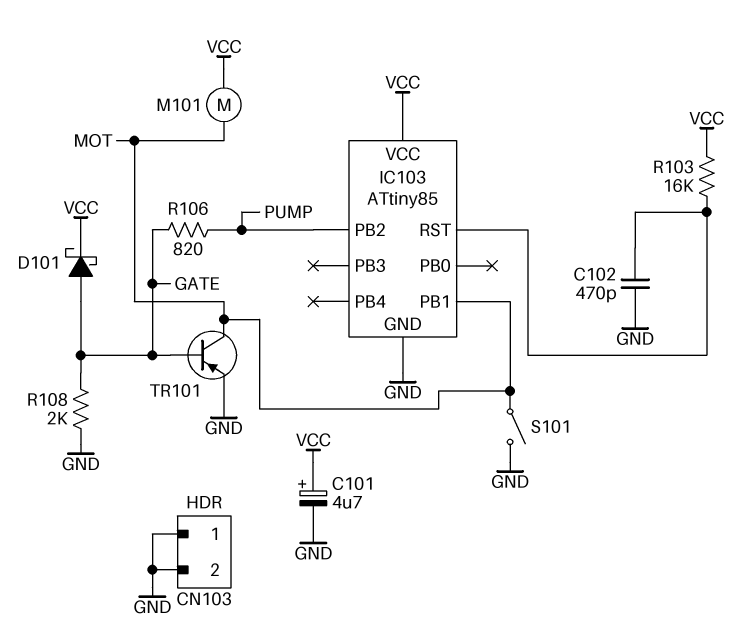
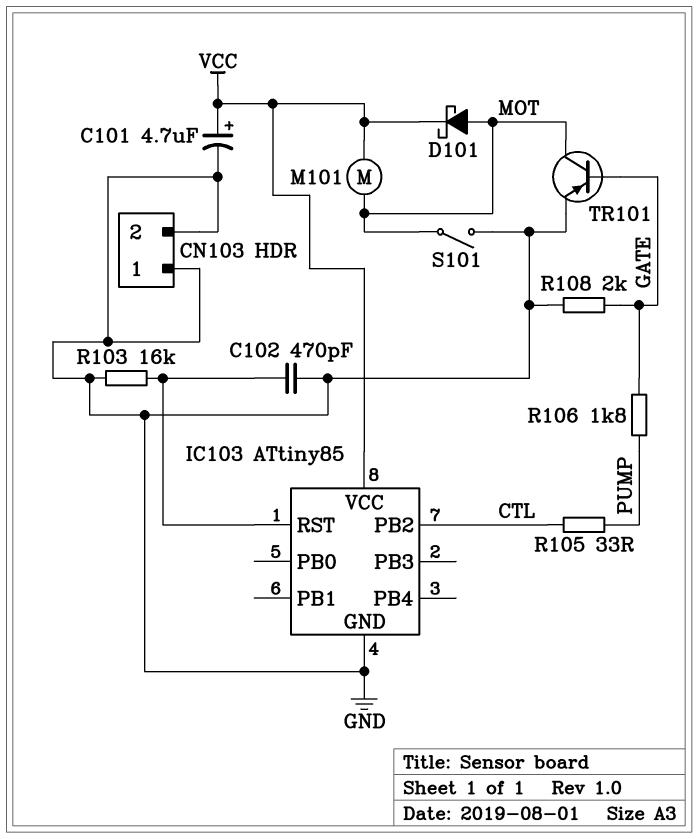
D101: schottky (A GATE, K VCC) -> schottky (A MOT, K VCC)
IC103 pin PB1: MOT -> none
IC103 pin PB2: PUMP -> CTL
R103: 16k (IC103/RST, VCC) -> 16k (GND, IC103/RST)
R105: none -> 33 (CTL, PUMP)
R106: 820 (GATE, PUMP) -> 1.8k (GATE, PUMP)

